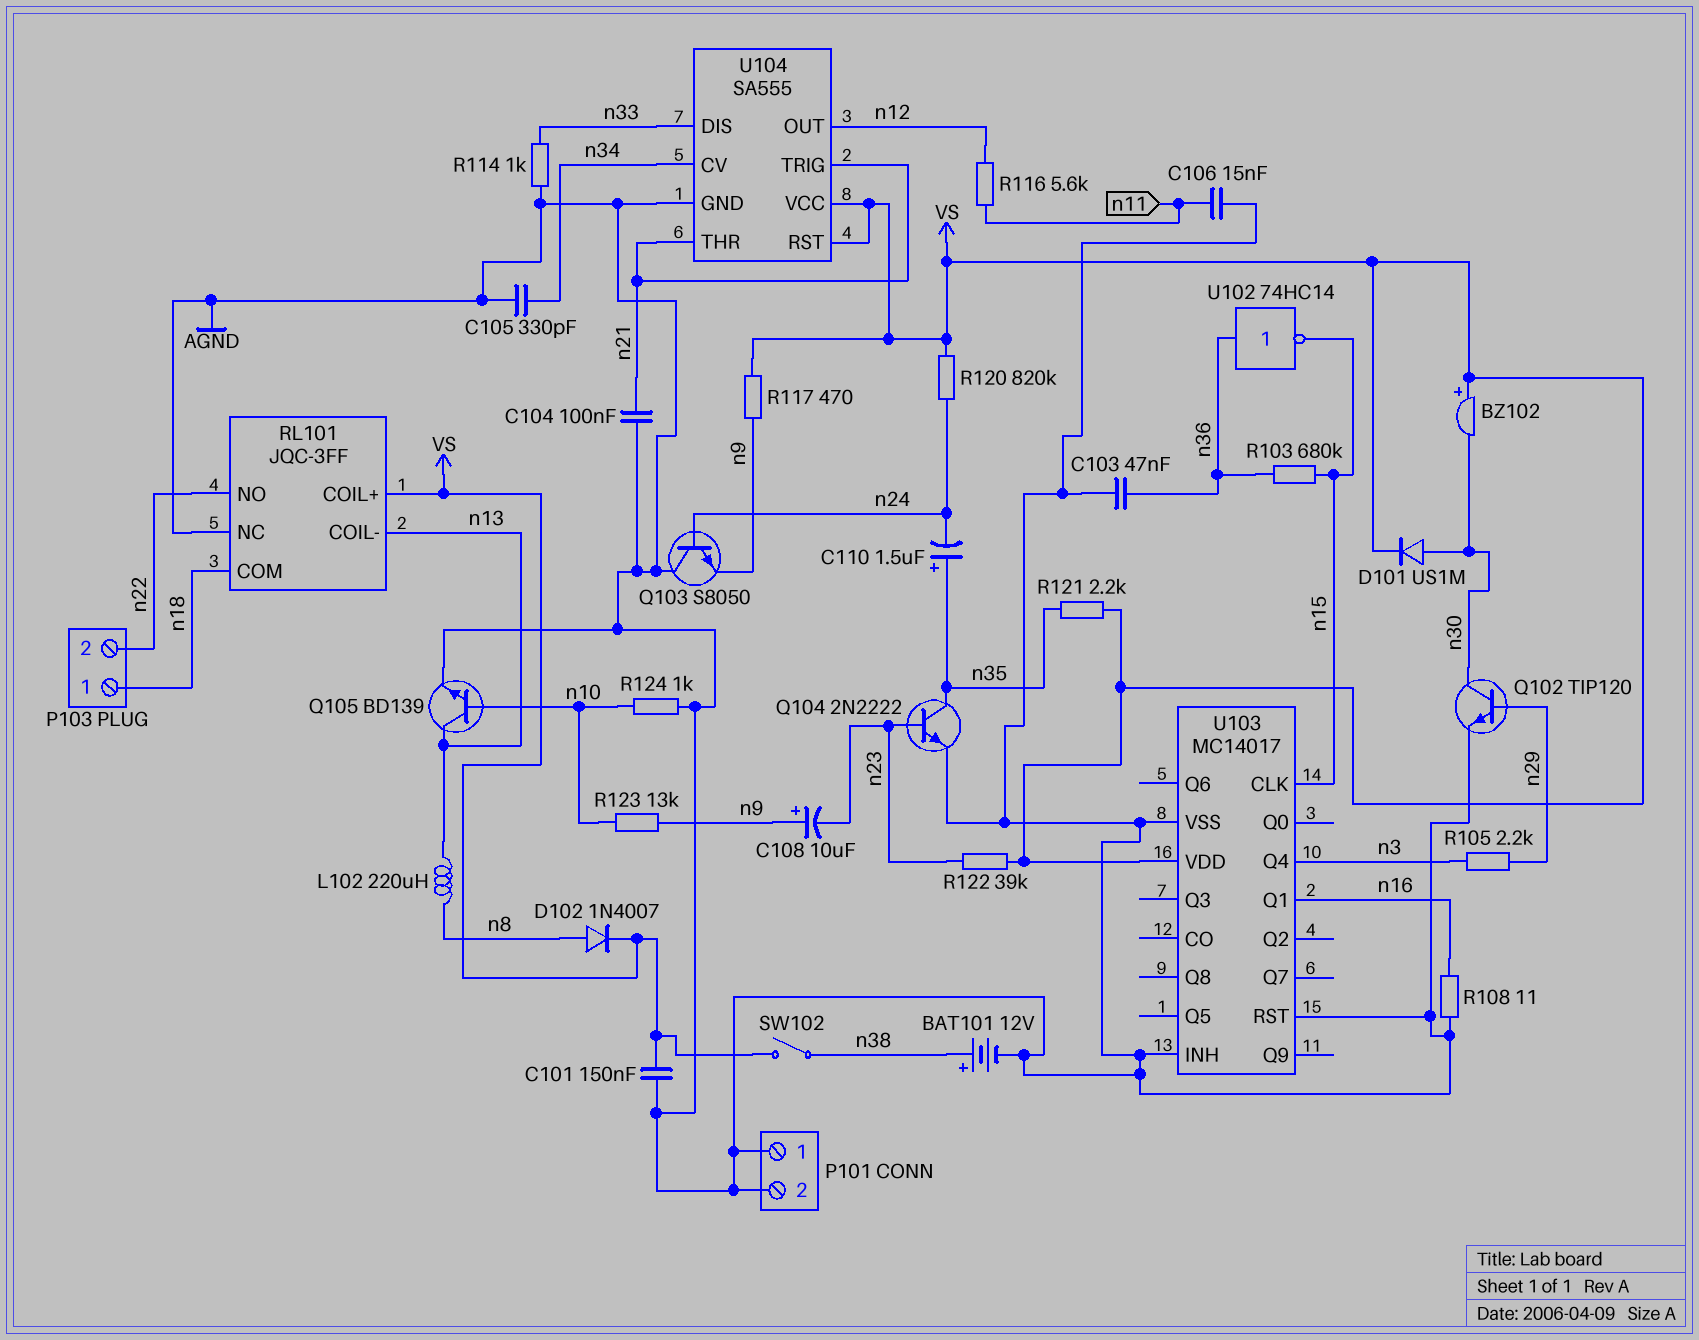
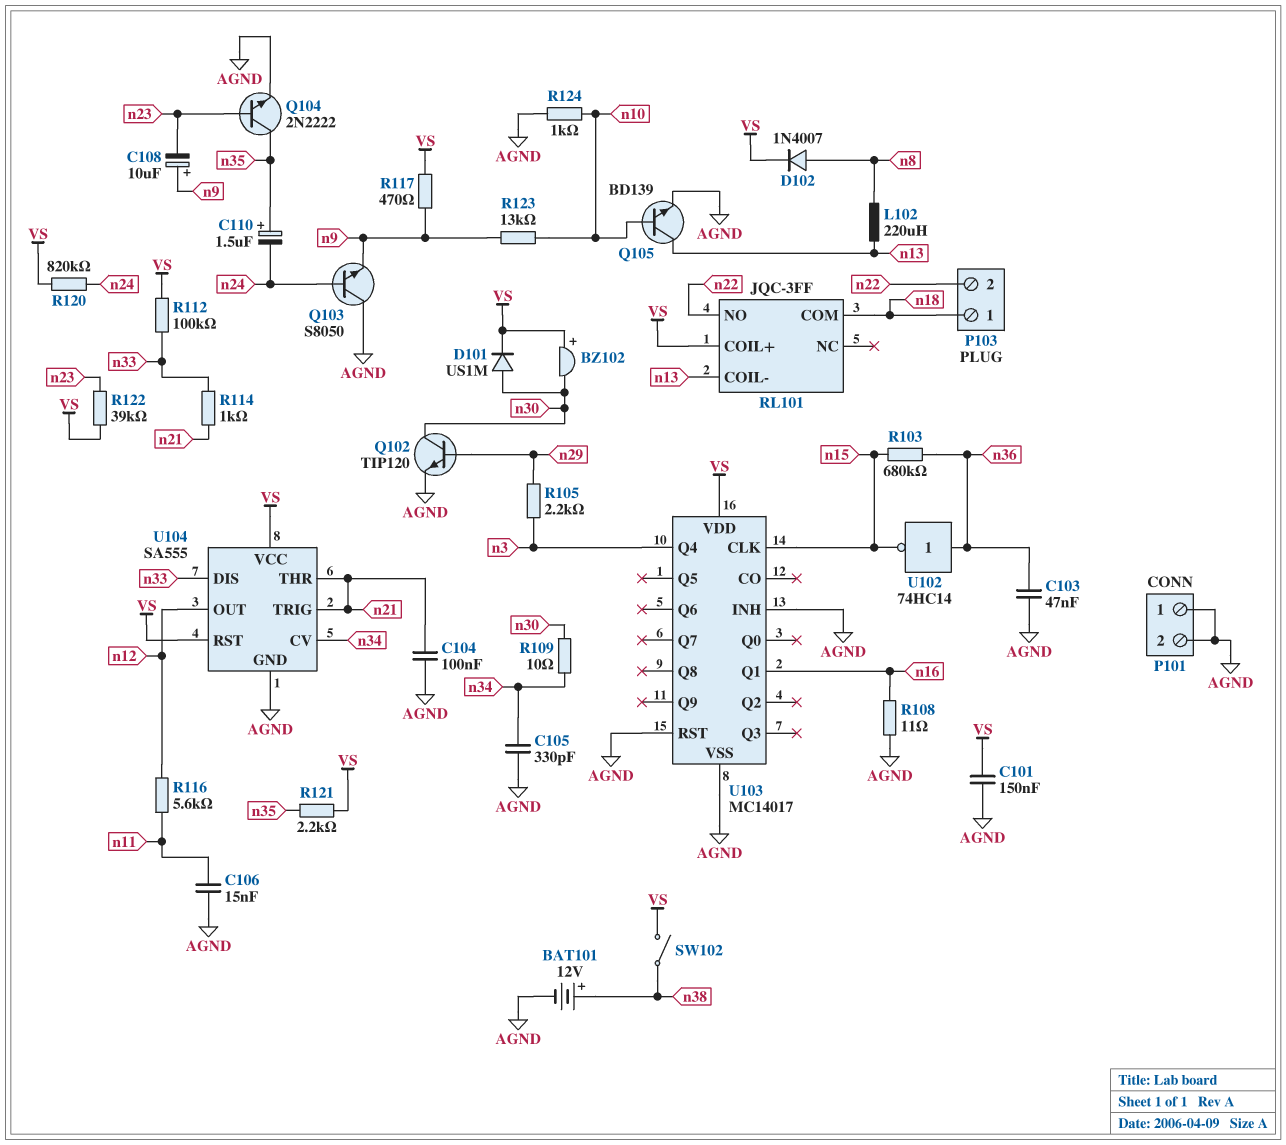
R109: none -> 10 (n30, n34)
R112: none -> 100k (VS, n33)
R114: 1k (AGND, n33) -> 1k (n21, n33)
RL101 pin NC: AGND -> none

